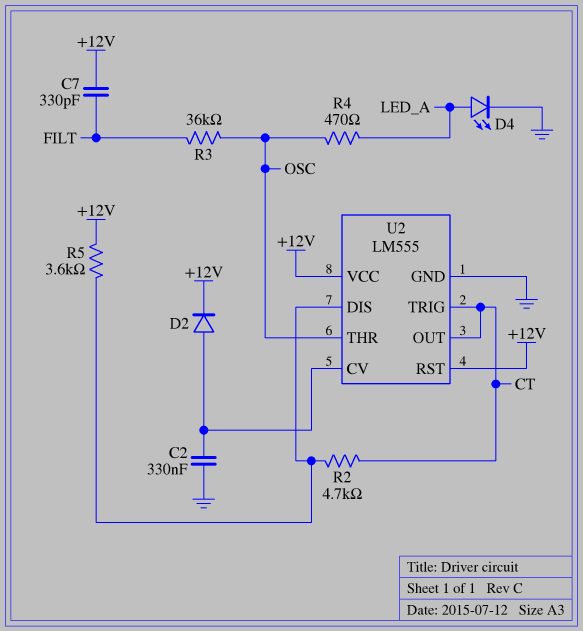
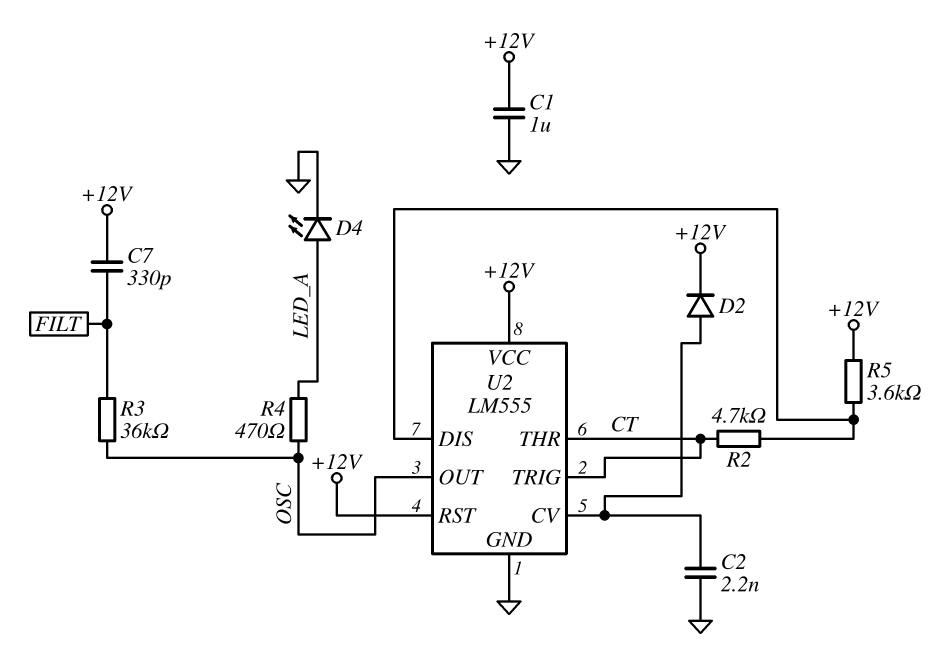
C1: none -> 1uF (+12V, GND)
C2: 330nF (GND, U2/CV) -> 2.2nF (GND, U2/CV)
U2 pin OUT: CT -> OSC
U2 pin THR: OSC -> CT

